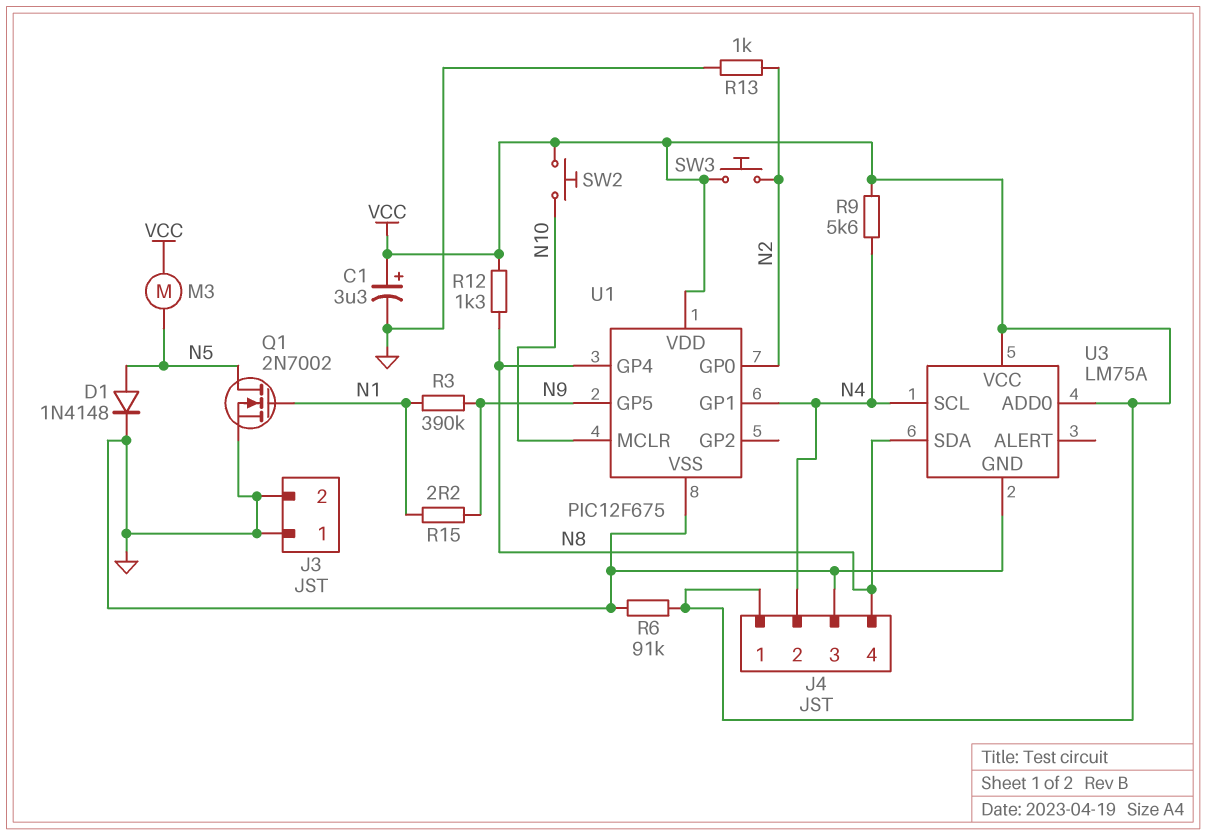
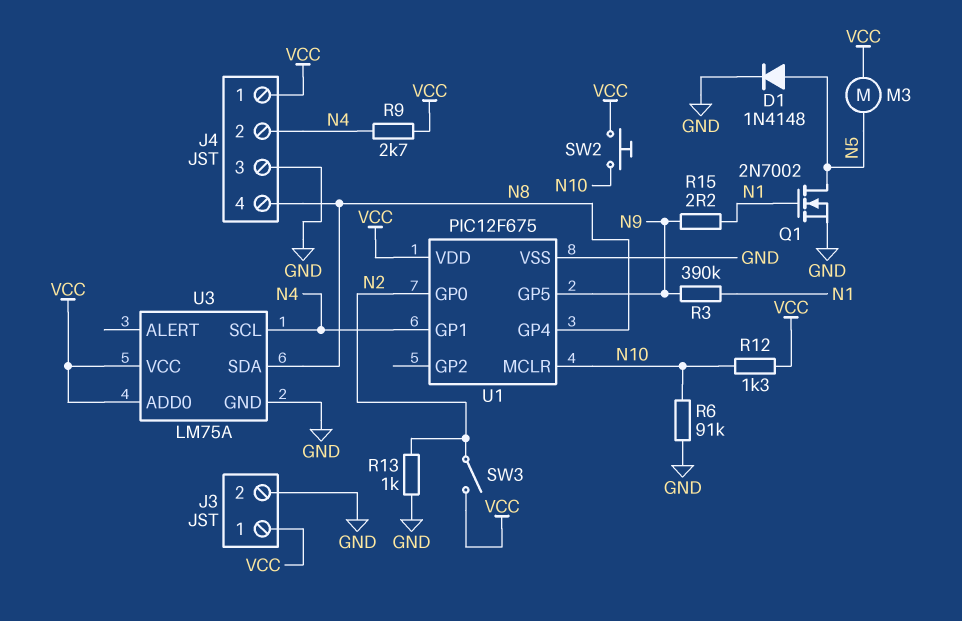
C1: 3.3uF (plus VCC, minus GND) -> none
J3 pin 1: GND -> VCC
R6: 91k (GND, VCC) -> 91k (GND, N10)
R9: 5.6k (N4, VCC) -> 2.7k (N4, VCC)
R12: 1.3k (N8, VCC) -> 1.3k (N10, VCC)
SW3: button (N2, VCC) -> switch (N2, VCC)

